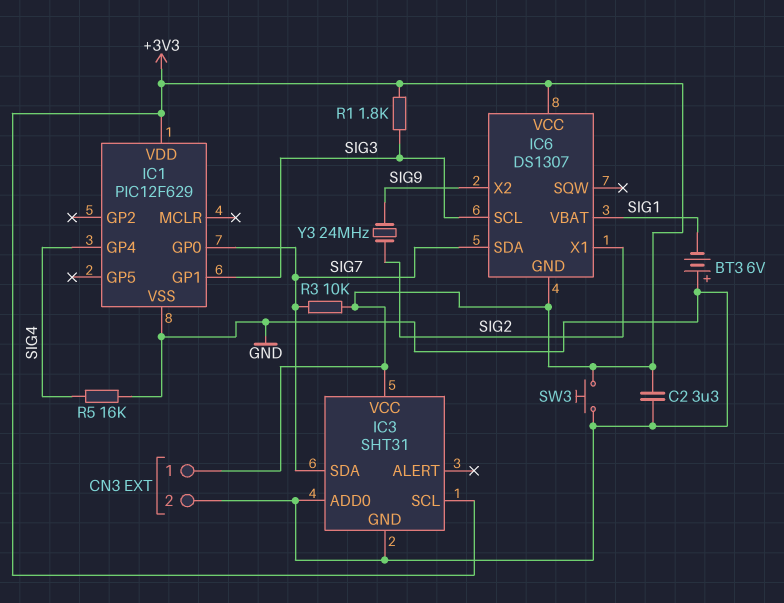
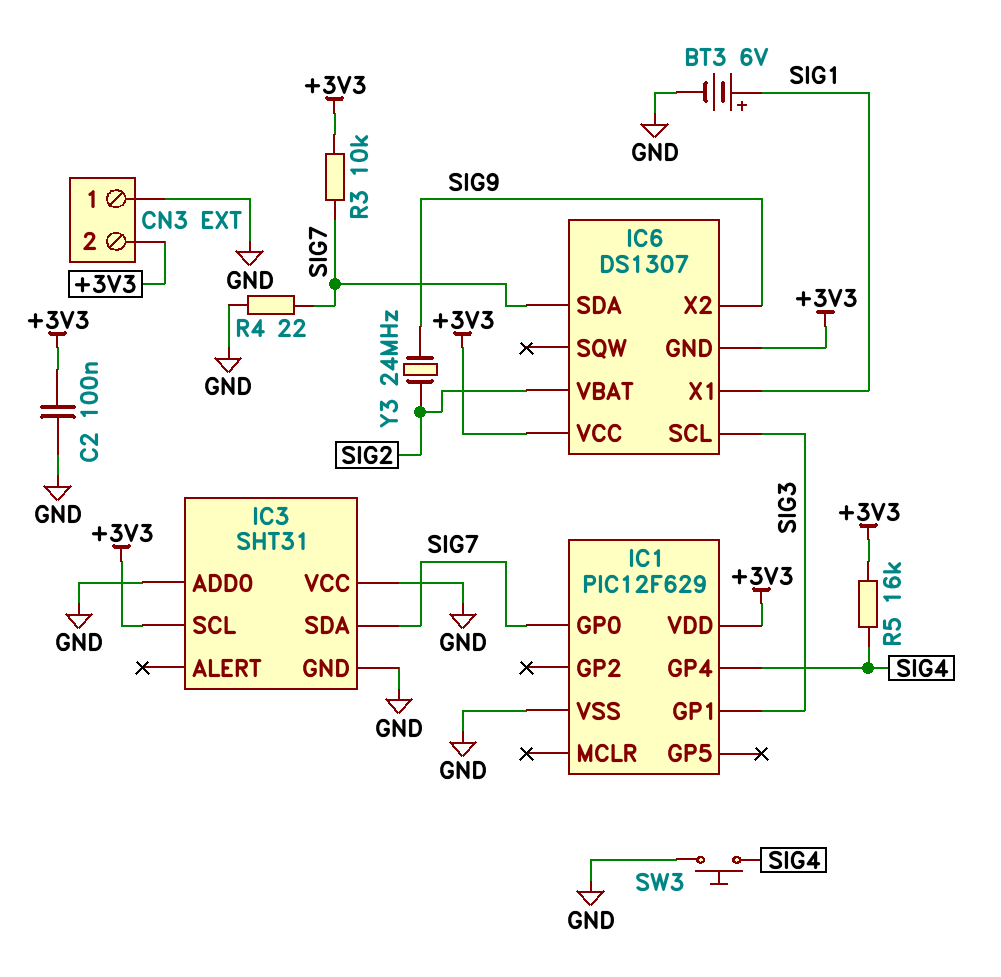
BT3: 6V (plus GND, minus SIG1) -> 6V (plus SIG1, minus GND)
C2: 3.3uF (+3V3, GND) -> 100nF (+3V3, GND)
CN3 pin 1: +3V3 -> GND
CN3 pin 2: GND -> +3V3
IC3 pin VCC: +3V3 -> GND
IC6 pin VBAT: SIG1 -> SIG2
IC6 pin X1: SIG2 -> SIG1
R1: 1.8k (+3V3, SIG3) -> none
R4: none -> 22 (GND, SIG7)
R5: 16k (GND, SIG4) -> 16k (+3V3, SIG4)
SW3: button (+3V3, GND) -> button (GND, SIG4)

